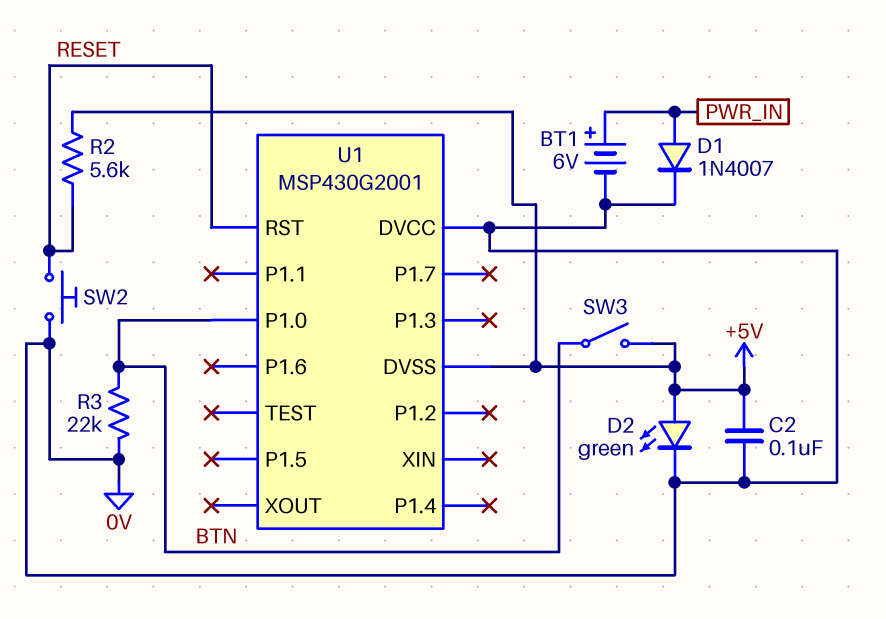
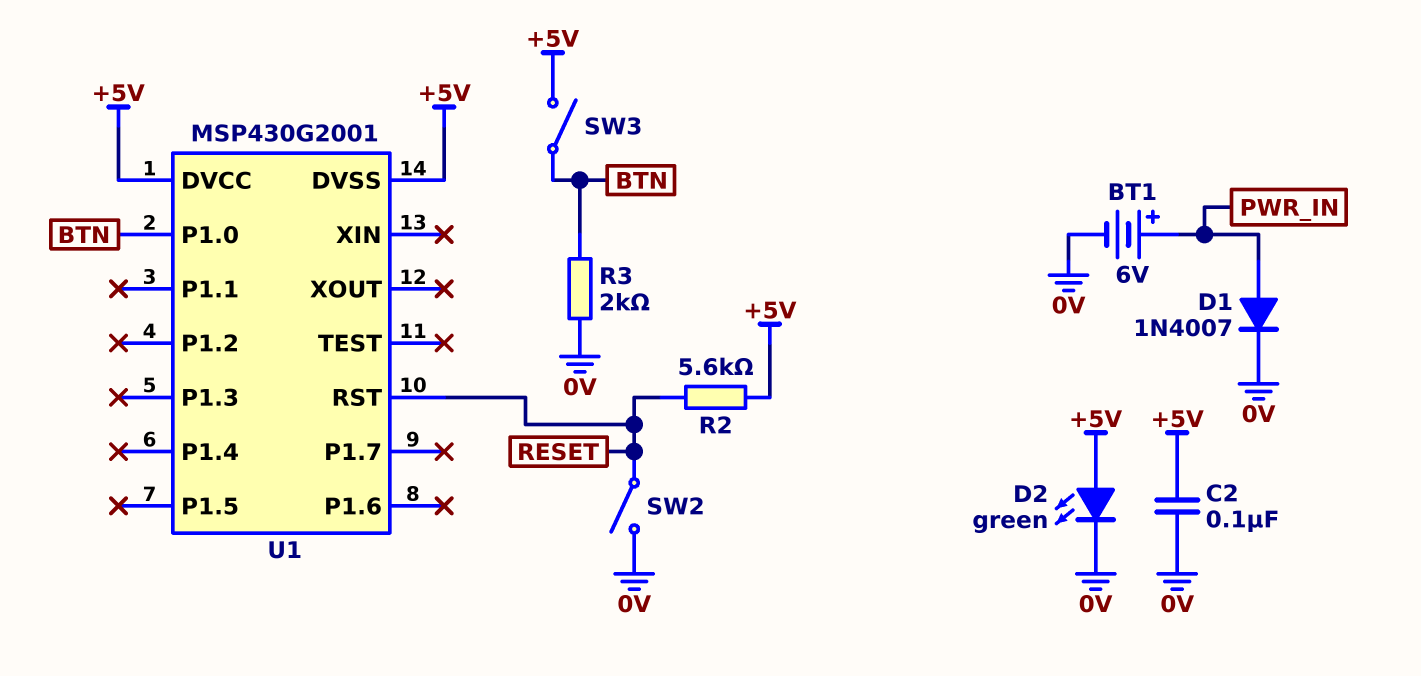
R3: 22k (0V, BTN) -> 2k (0V, BTN)
SW2: button (0V, RESET) -> switch (0V, RESET)
U1 pin DVCC: 0V -> +5V

